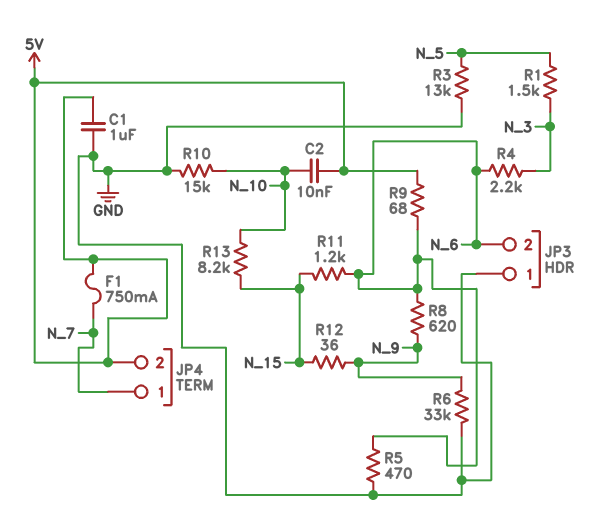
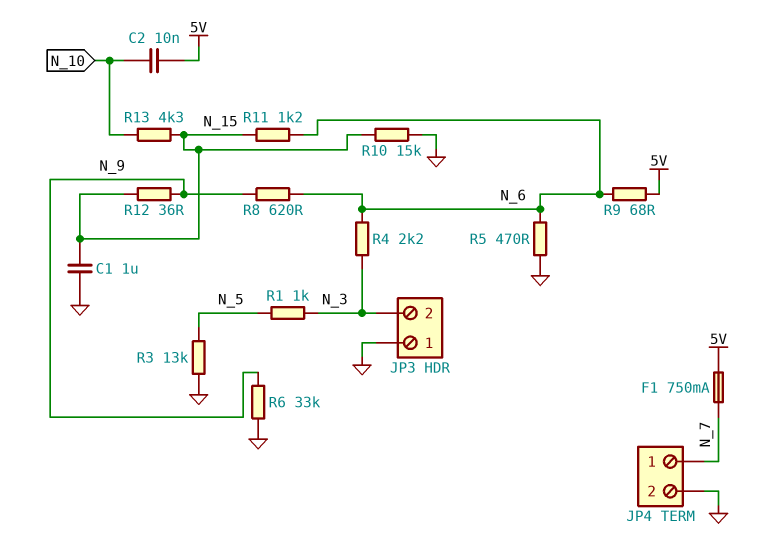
C1: 1uF (5V, GND) -> 1uF (GND, N_15)
JP3 pin 2: N_6 -> N_3
JP4 pin 2: 5V -> GND
R1: 1.5k (N_3, N_5) -> 1k (N_3, N_5)
R10: 15k (GND, N_10) -> 15k (GND, N_15)
R13: 8.2k (N_10, N_15) -> 4.3k (N_10, N_15)

